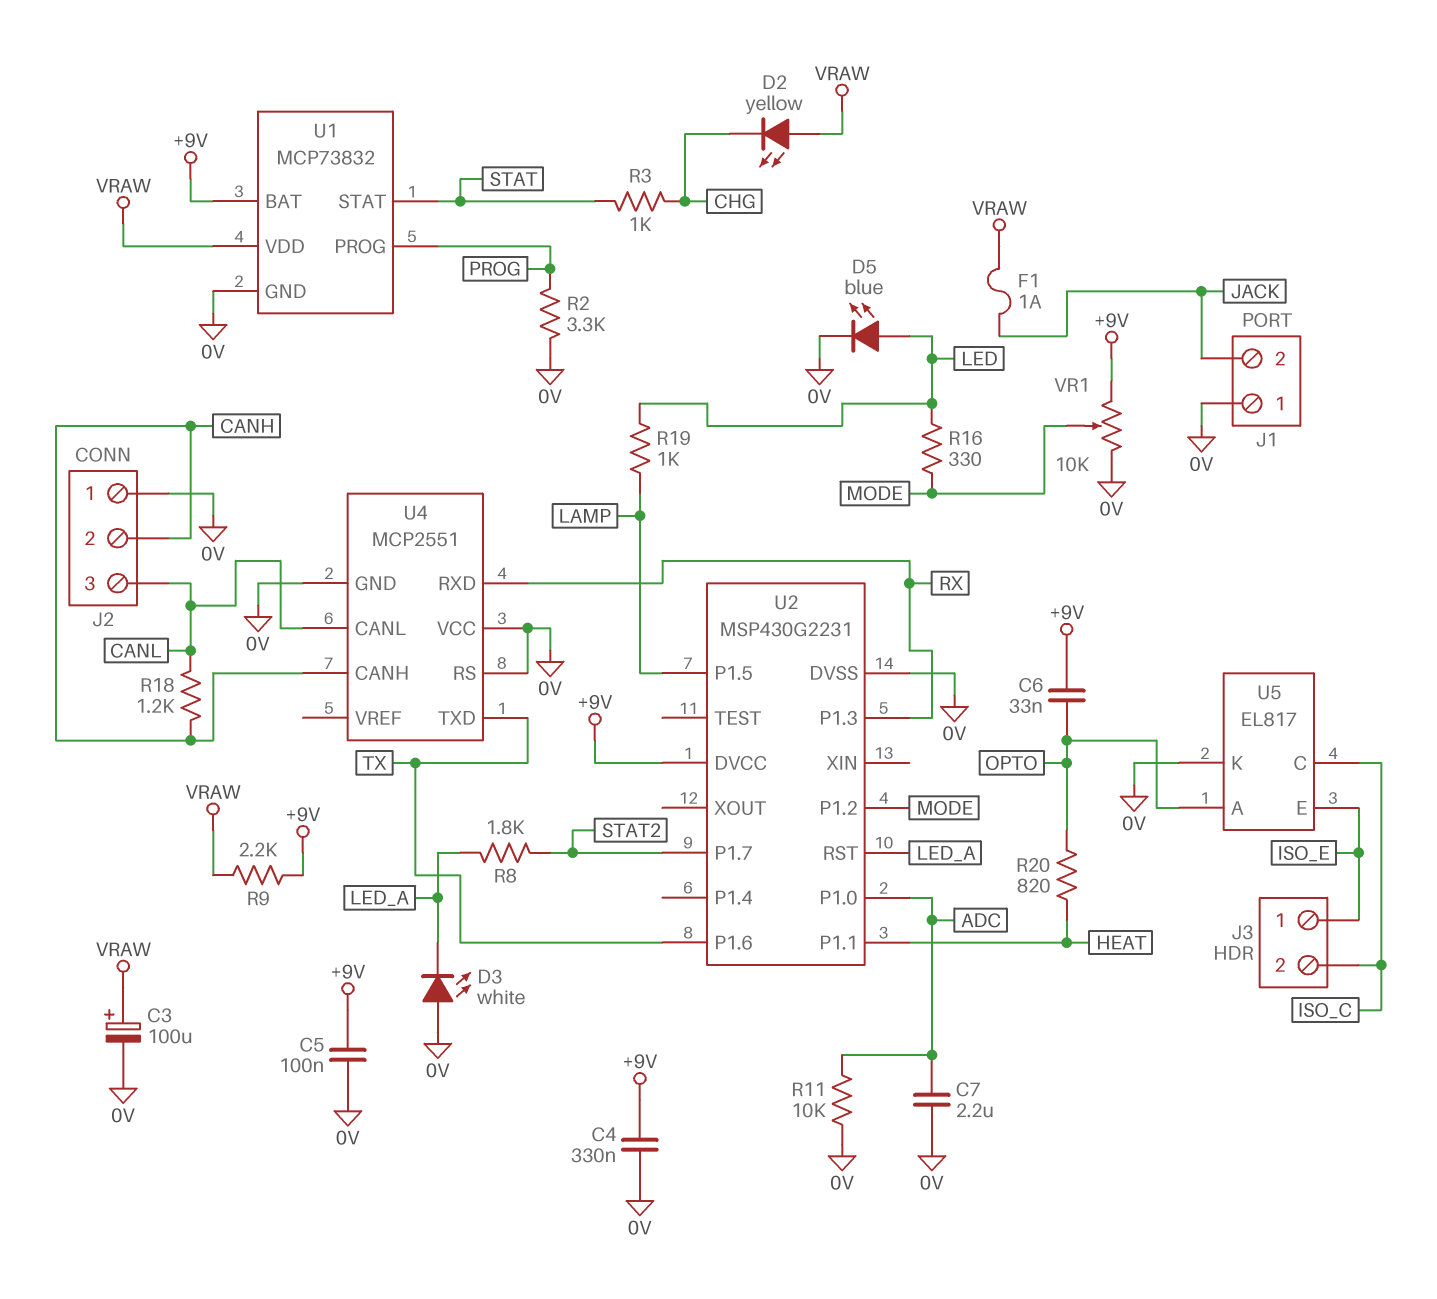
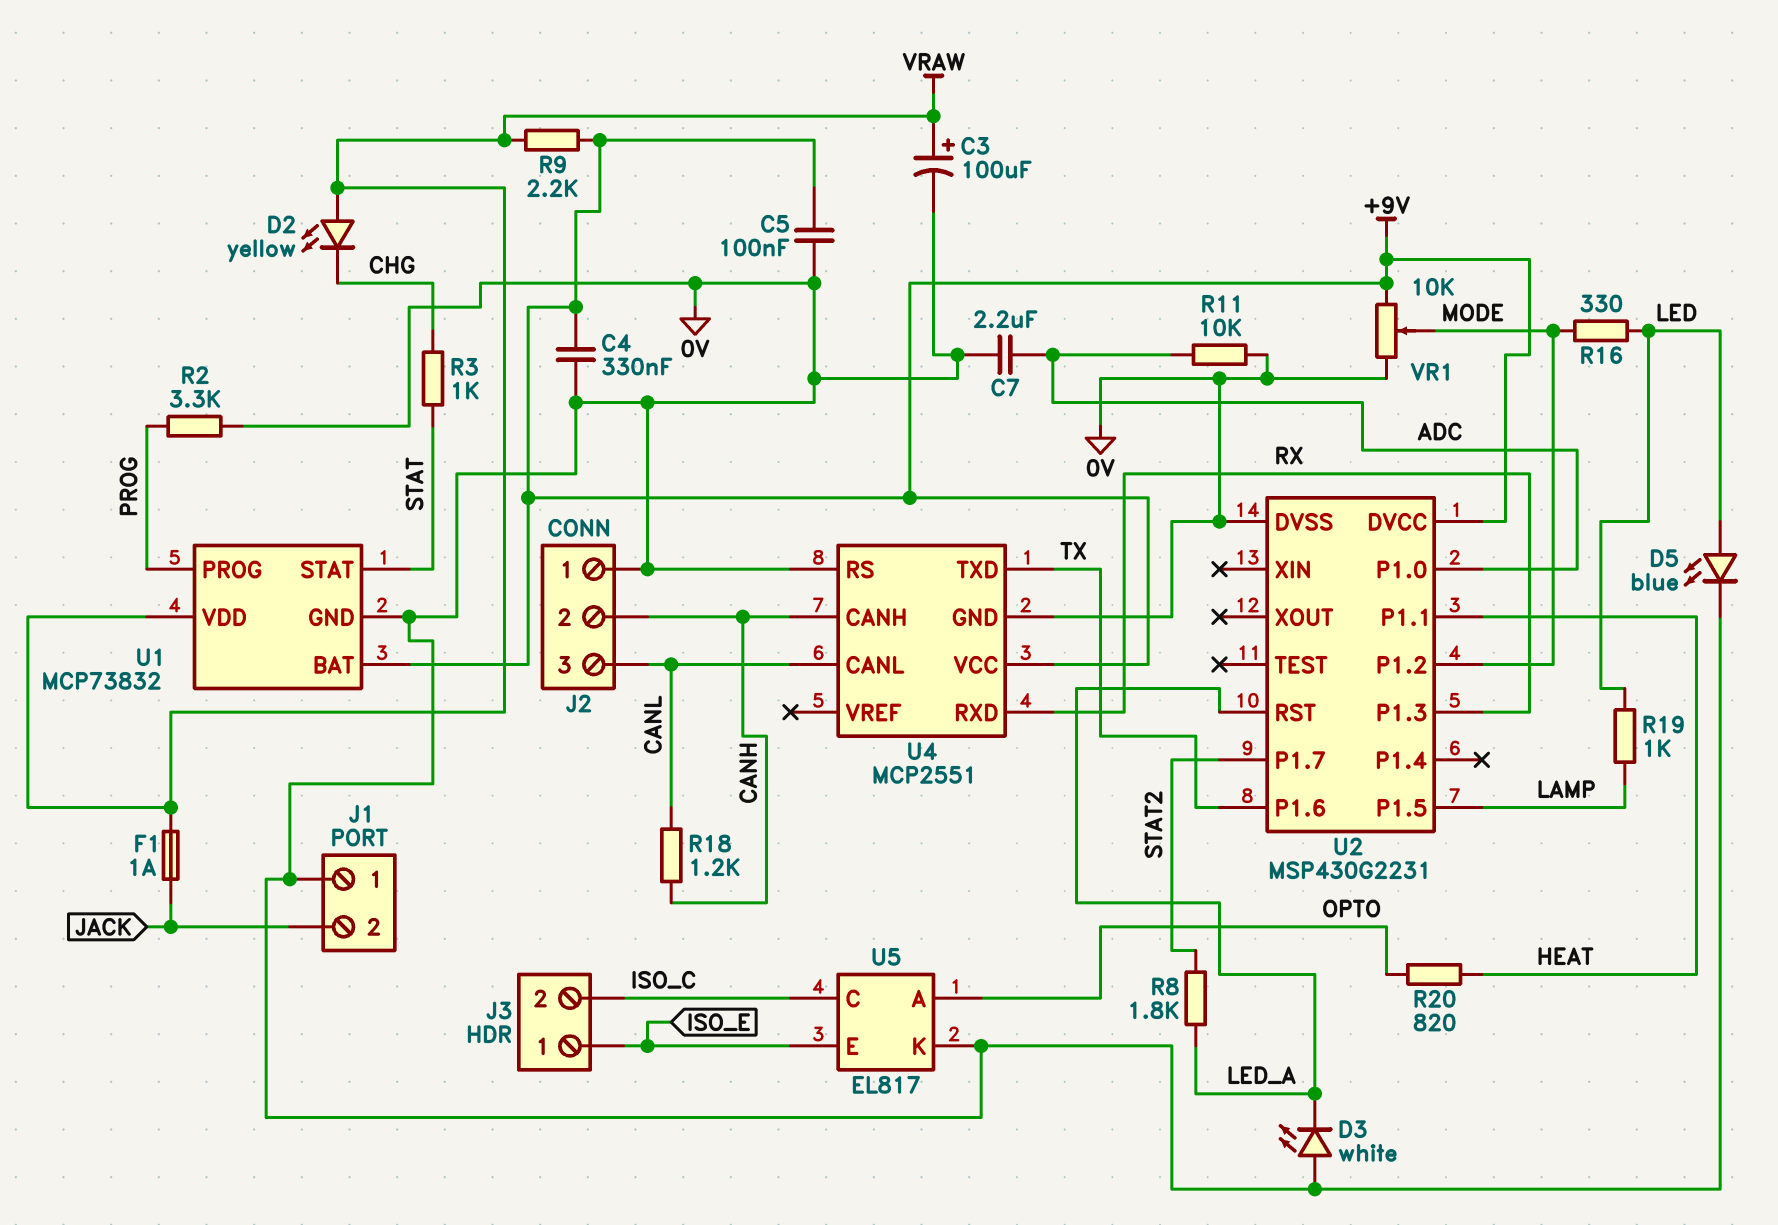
C6: 33nF (+9V, OPTO) -> none
U4 pin VCC: 0V -> +9V

